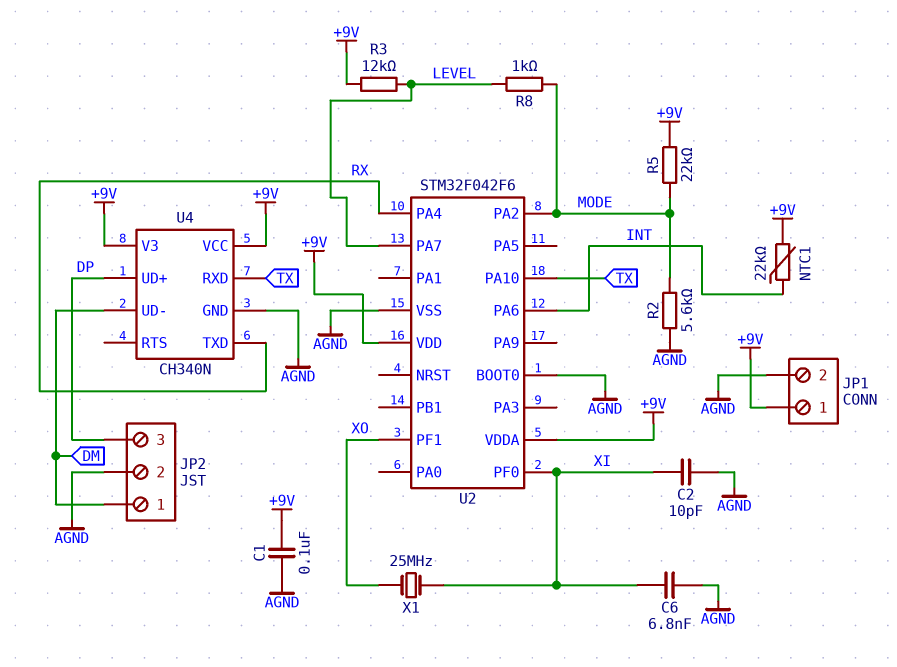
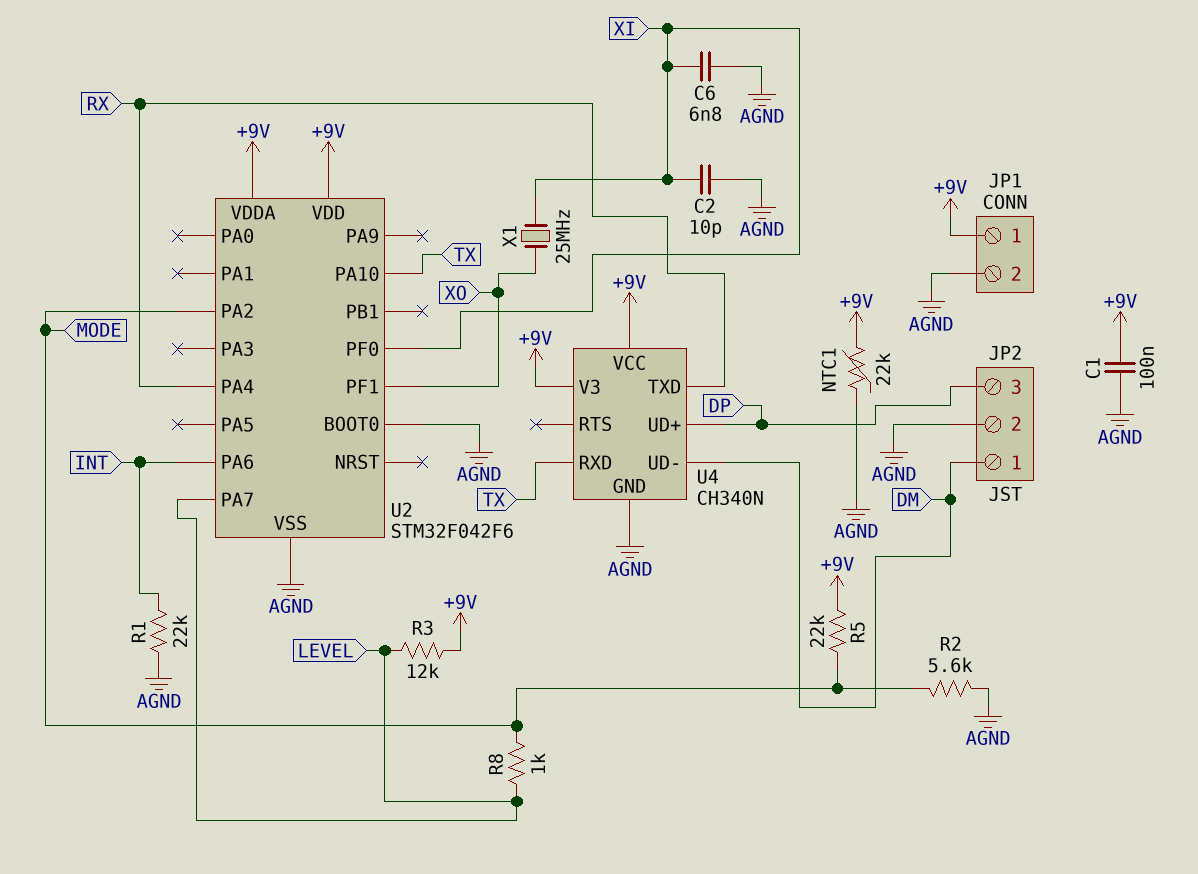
NTC1: 22k (+9V, INT) -> 22k (+9V, AGND)
R1: none -> 22k (AGND, INT)

